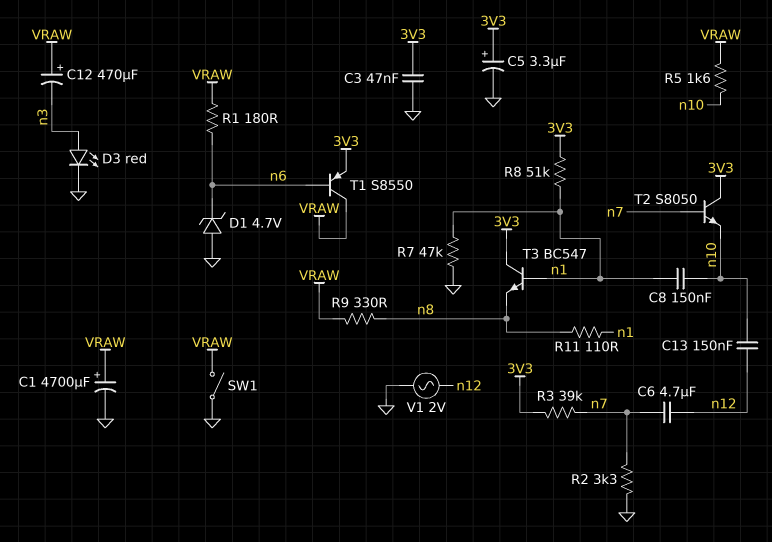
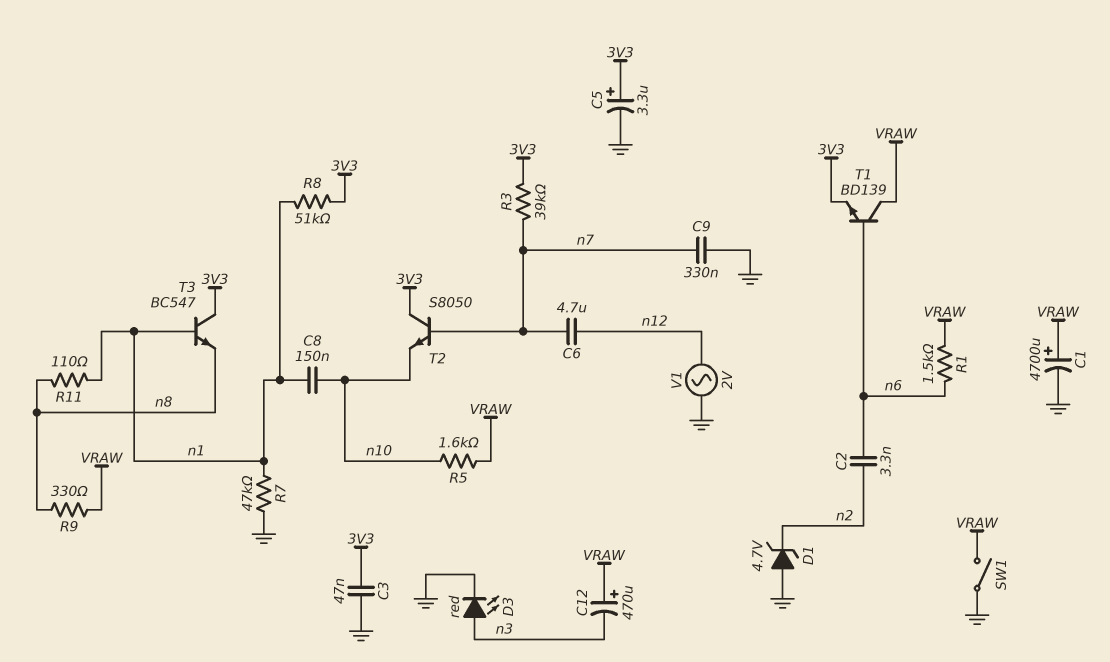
C2: none -> 3.3nF (n2, n6)
C9: none -> 330nF (GND, n7)
C13: 150nF (n10, n12) -> none
D1: zener 4.7V (A GND, K n6) -> zener 4.7V (A GND, K n2)
R1: 180 (VRAW, n6) -> 1.5k (VRAW, n6)
R2: 3.3k (GND, n7) -> none
T1: PNP S8550 (B n6, C VRAW, E 3V3) -> NPN BD139 (B n6, C VRAW, E 3V3)

